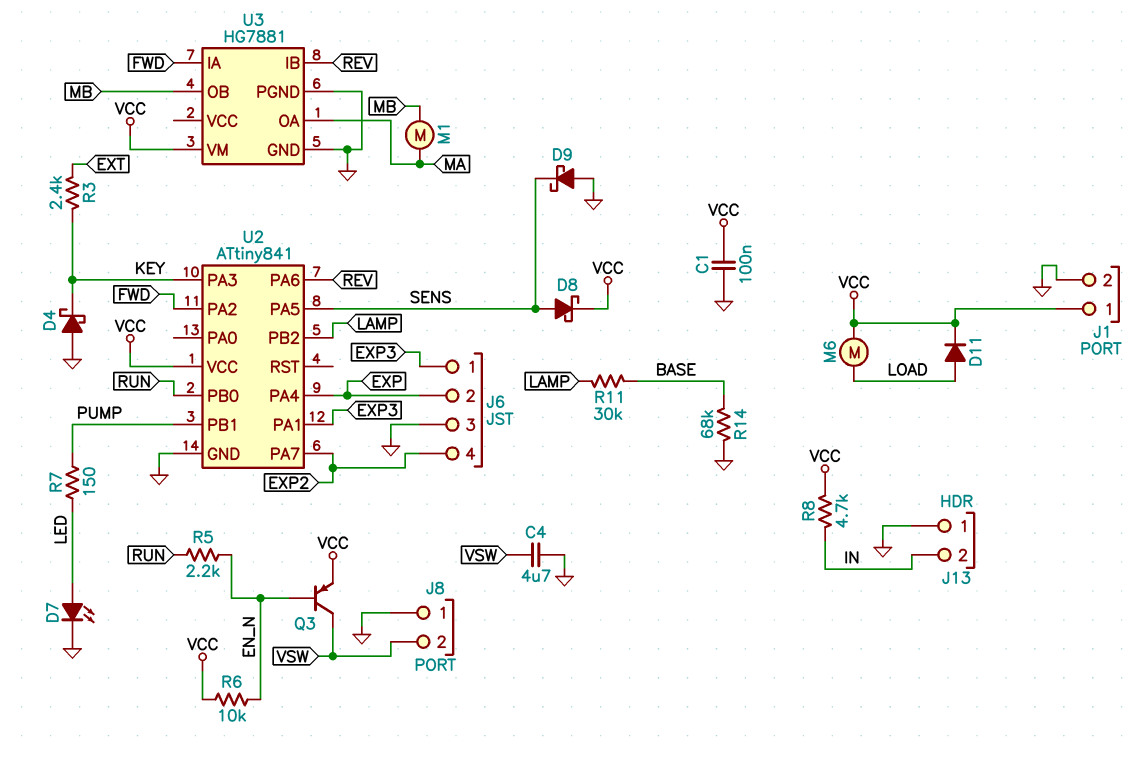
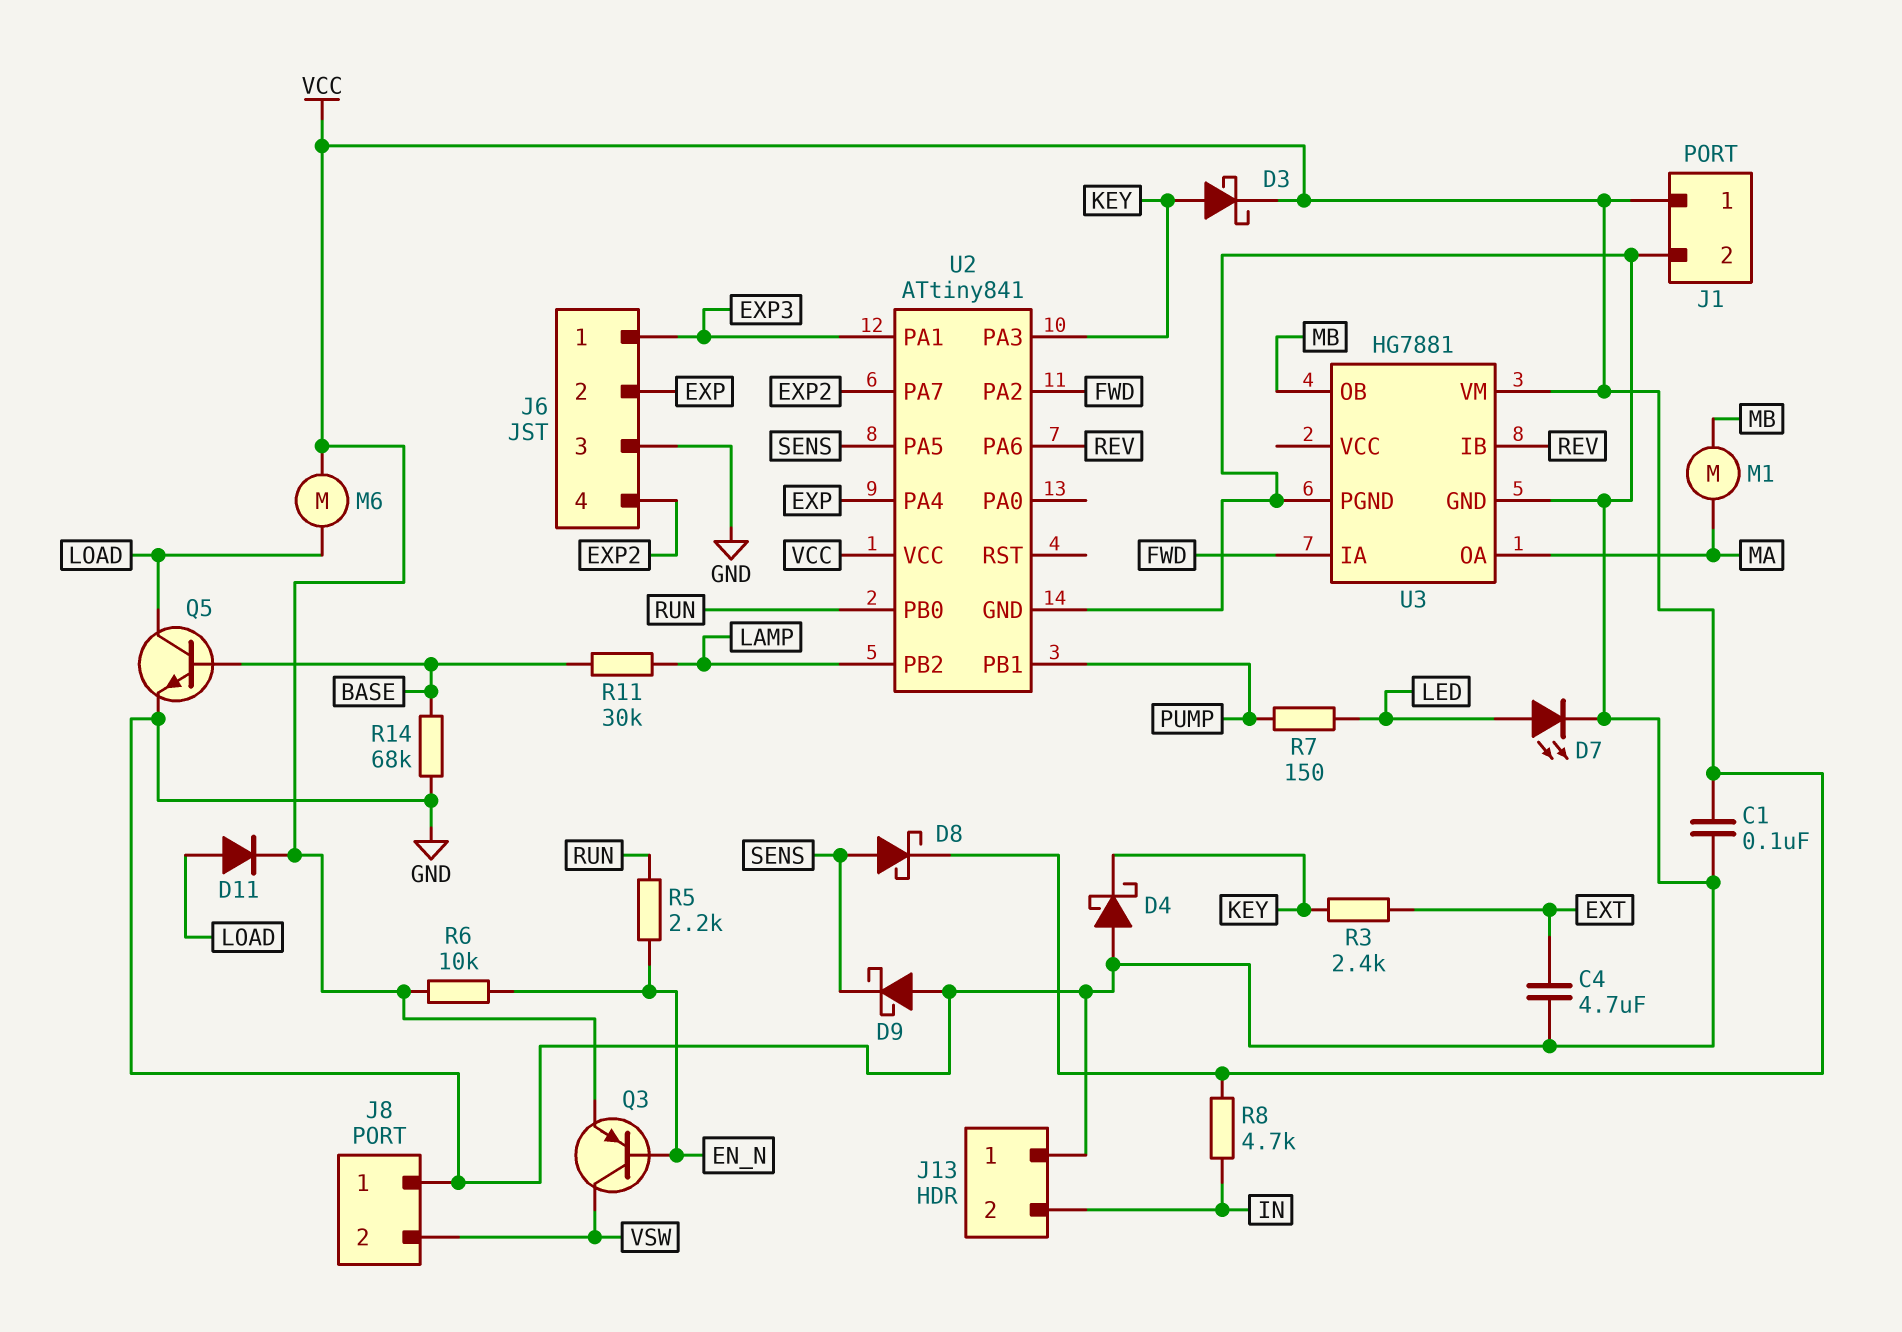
C4: 4.7uF (GND, VSW) -> 4.7uF (EXT, GND)
D3: none -> schottky (A KEY, K VCC)
Q5: none -> NPN (B BASE, C LOAD, E GND)

